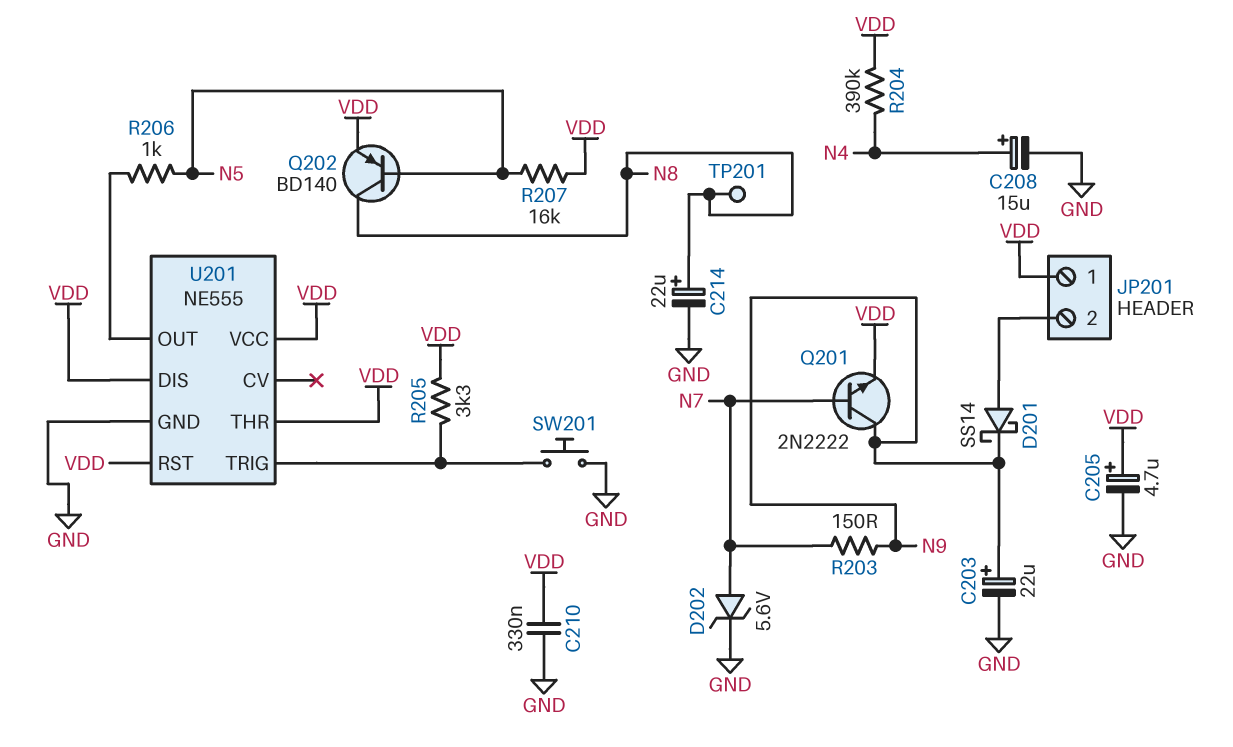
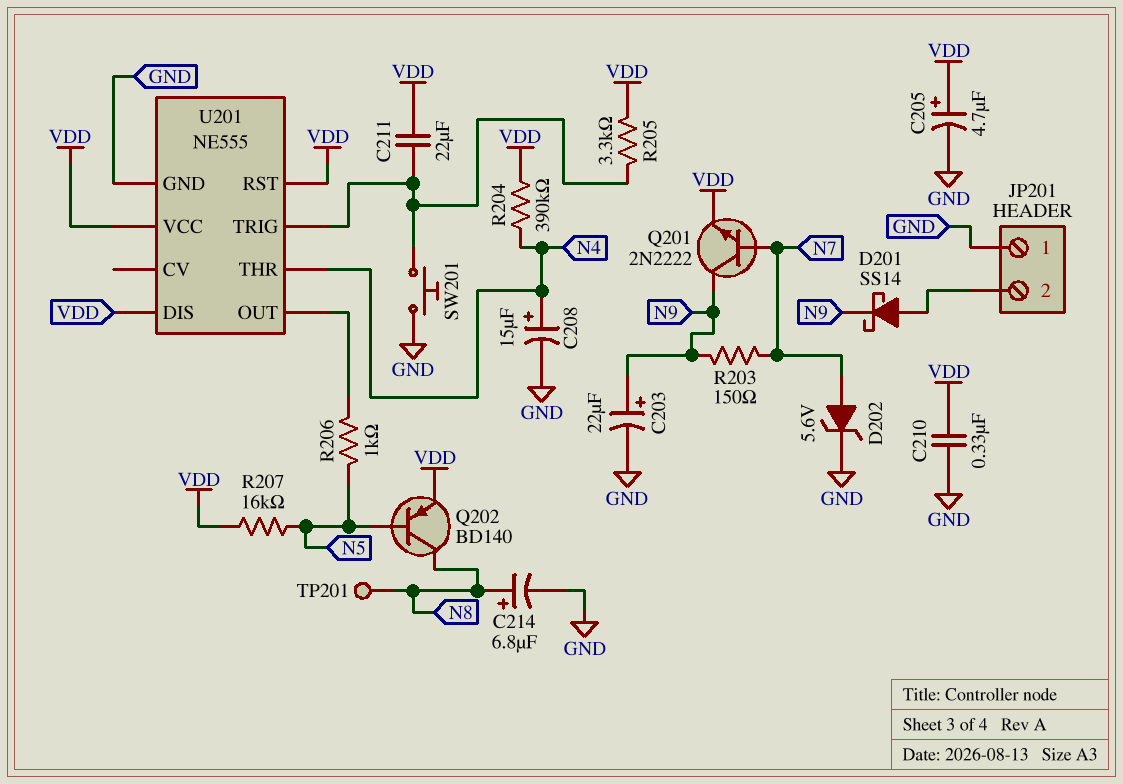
C211: none -> 22uF (U201/TRIG, VDD)
C214: 22uF (plus N8, minus GND) -> 6.8uF (plus N8, minus GND)
JP201 pin 1: VDD -> GND
U201 pin THR: VDD -> N4

